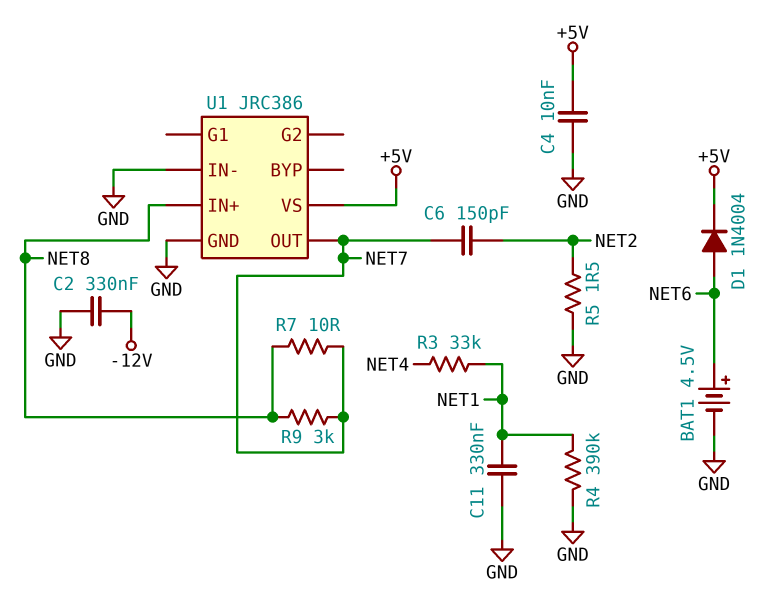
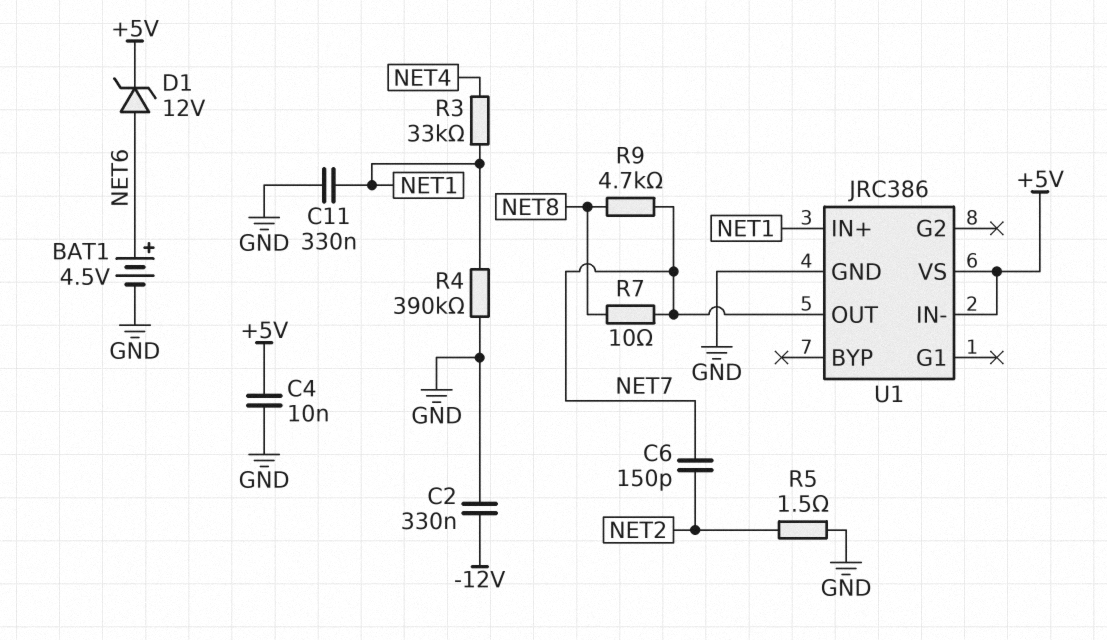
D1: diode 1N4004 (A NET6, K +5V) -> zener 12V (A NET6, K +5V)
R9: 3k (NET7, NET8) -> 4.7k (NET7, NET8)
U1 pin IN+: NET8 -> NET1
U1 pin IN-: GND -> +5V

